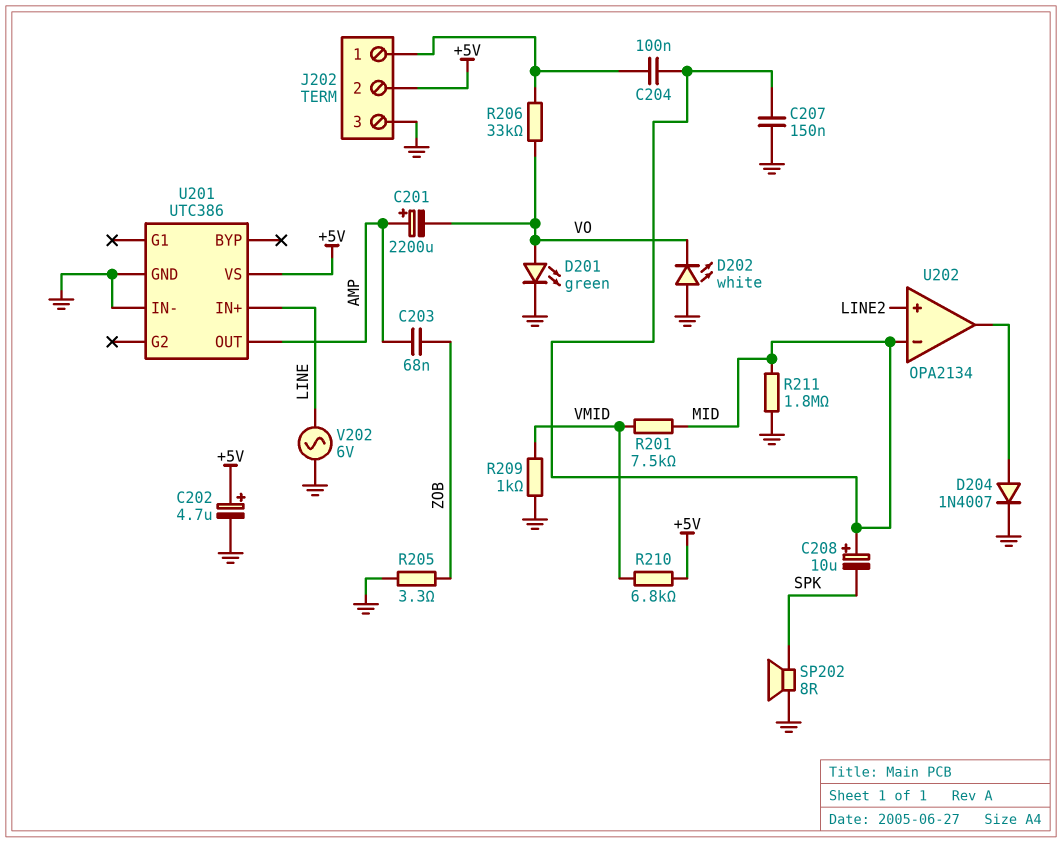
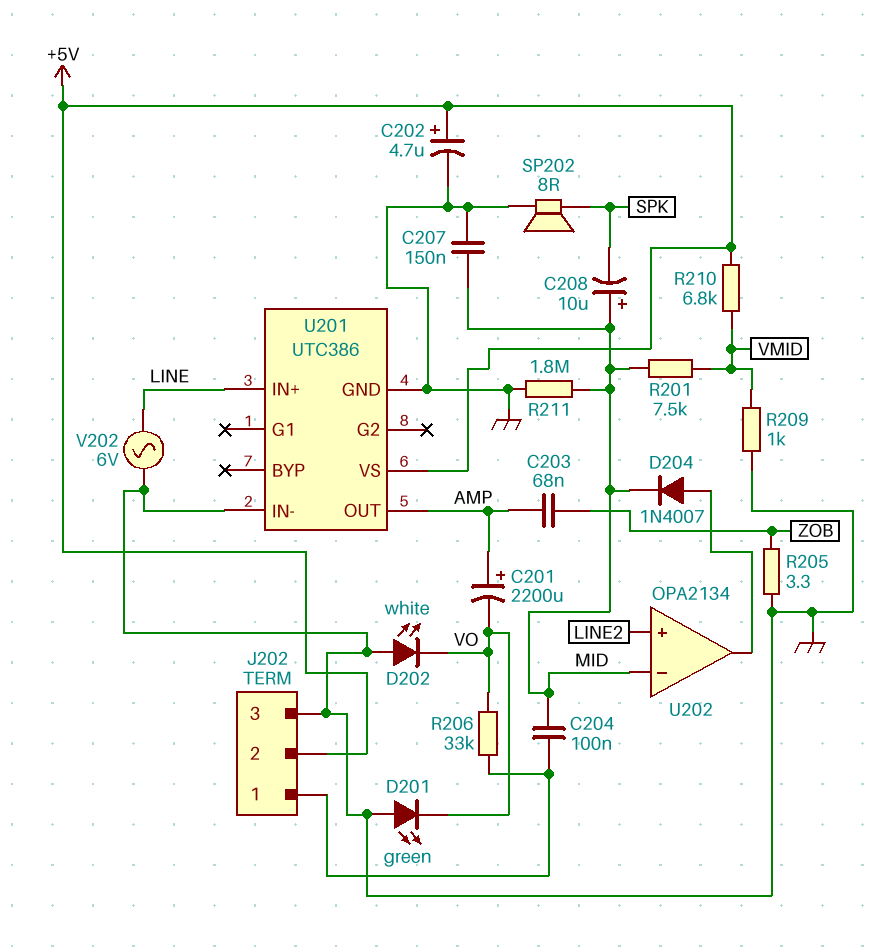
D201: LED green (A VO, K GND) -> LED green (A GND, K VO)
D204: diode 1N4007 (A U202/out, K GND) -> diode 1N4007 (A U202/out, K MID)

